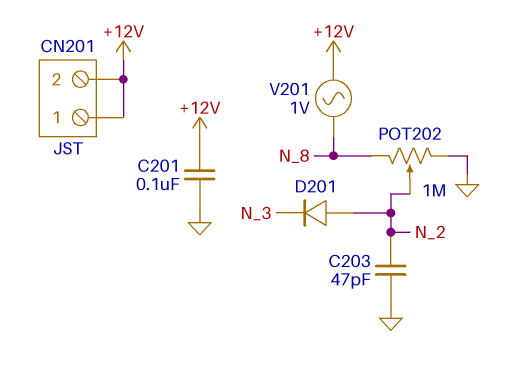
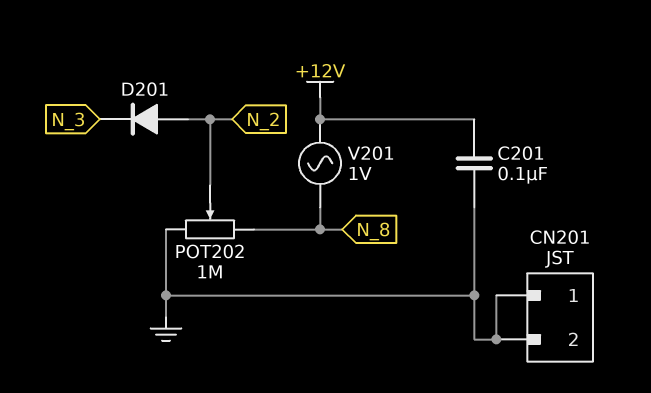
C203: 47pF (GND, N_2) -> none
CN201 pin 1: +12V -> GND
CN201 pin 2: +12V -> GND

